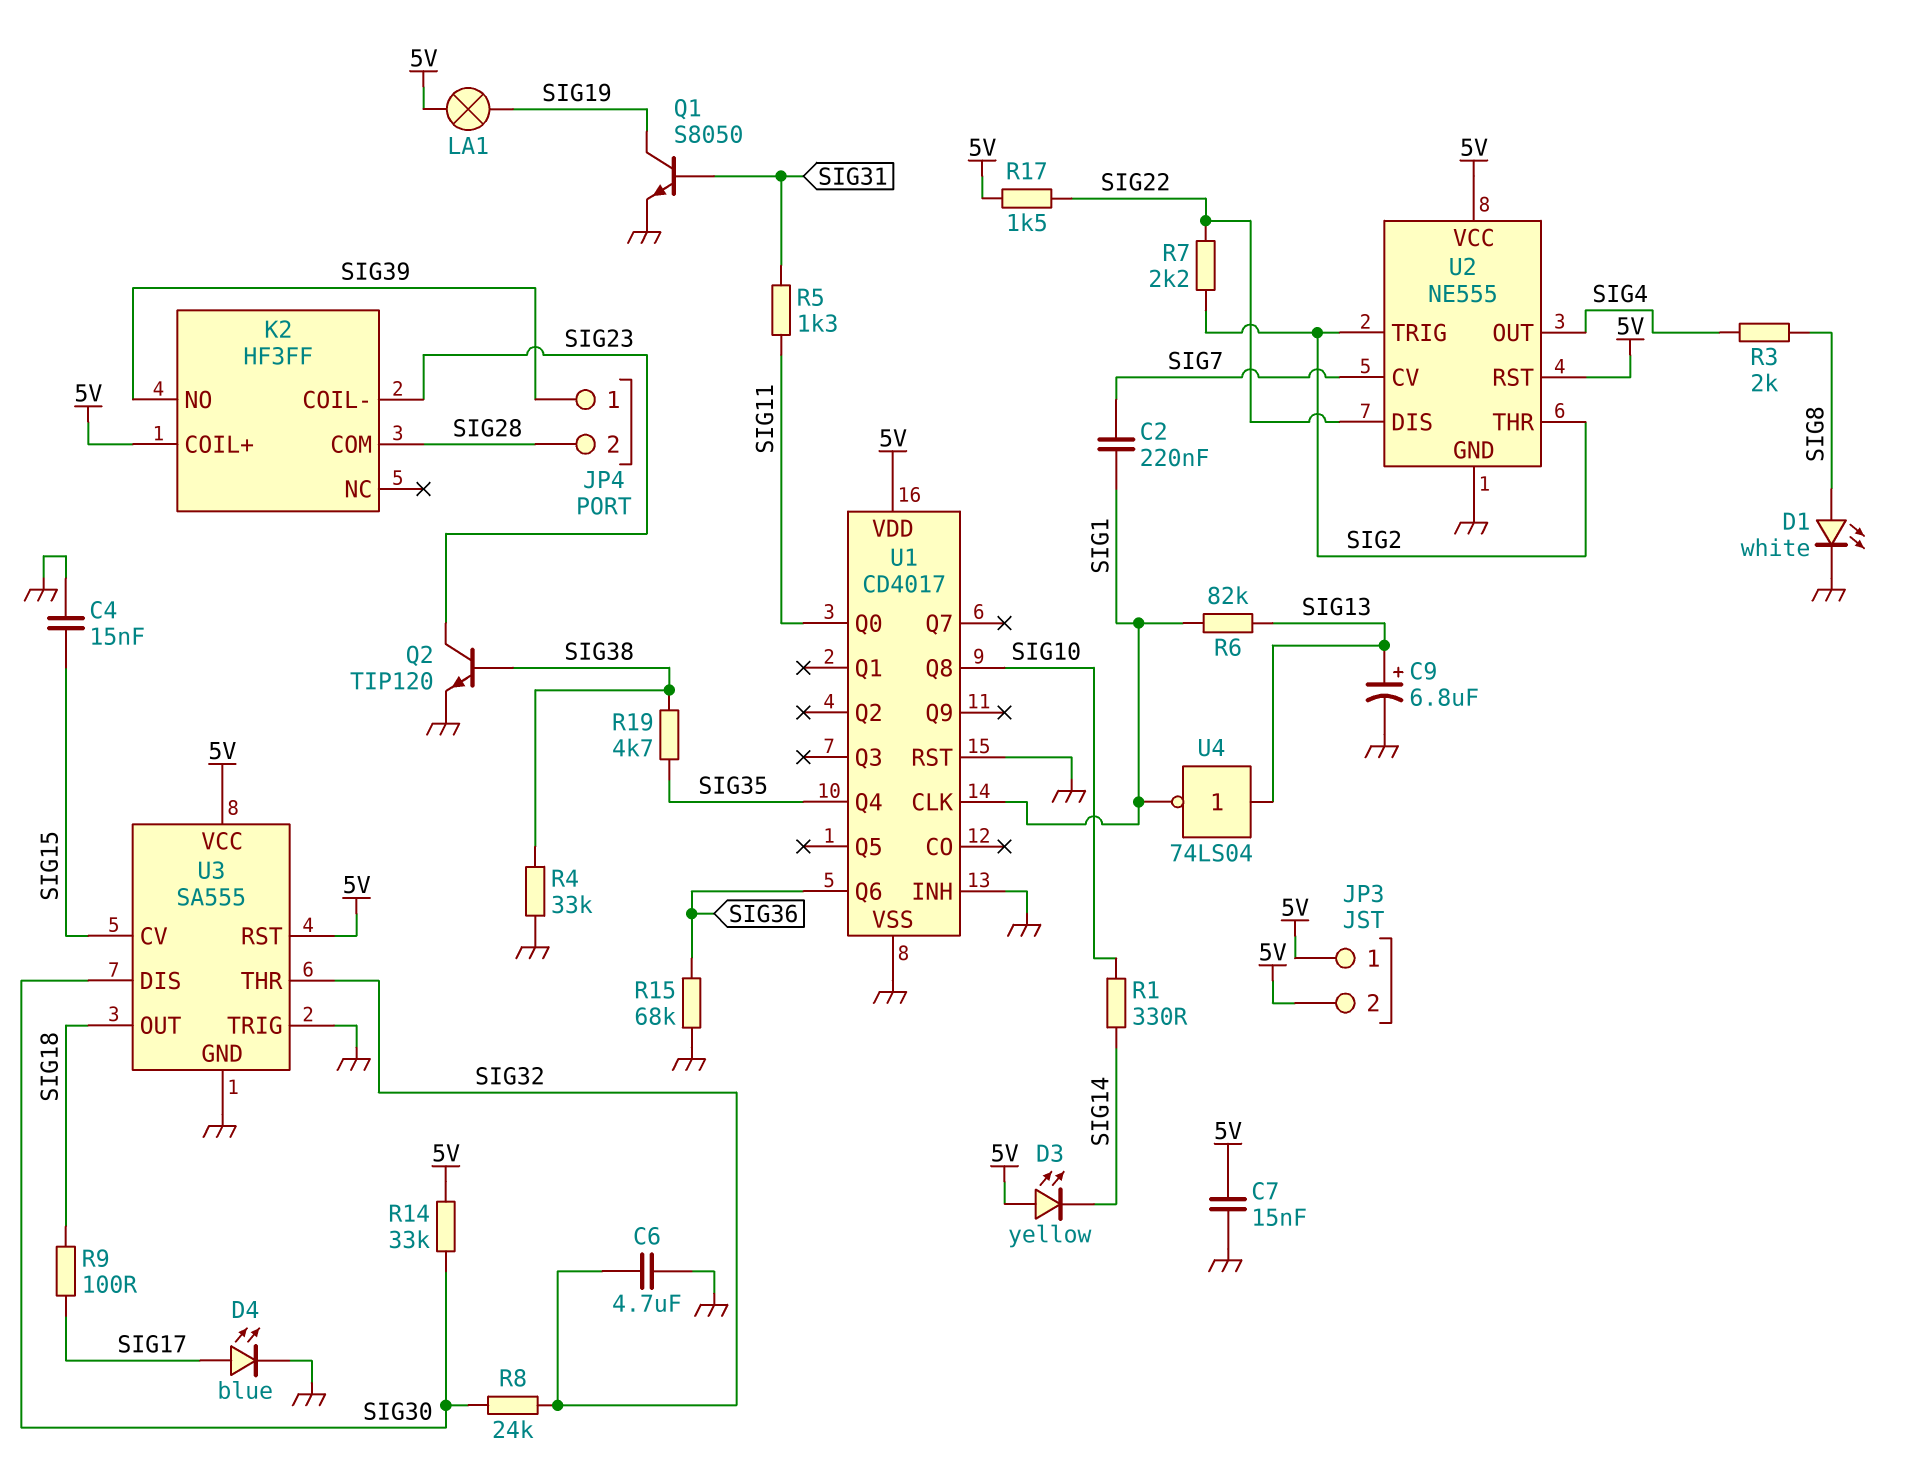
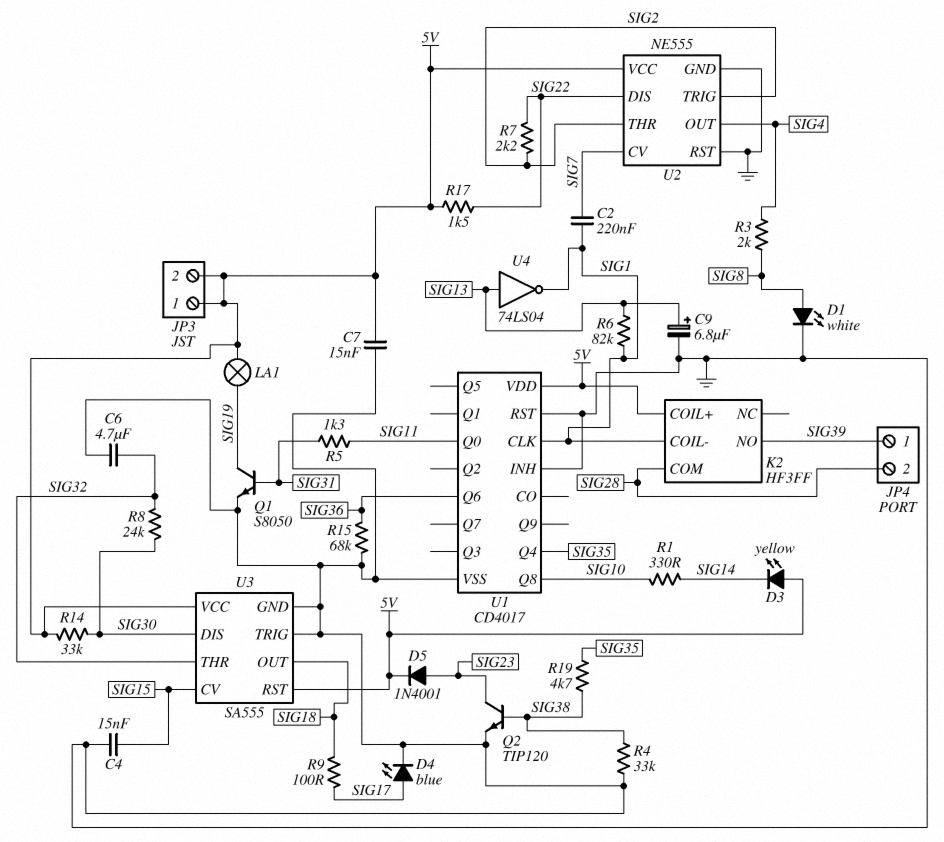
D5: none -> diode 1N4001 (A SIG23, K 5V)
K2 pin COIL-: SIG23 -> SIG1
U2 pin RST: 5V -> GND

